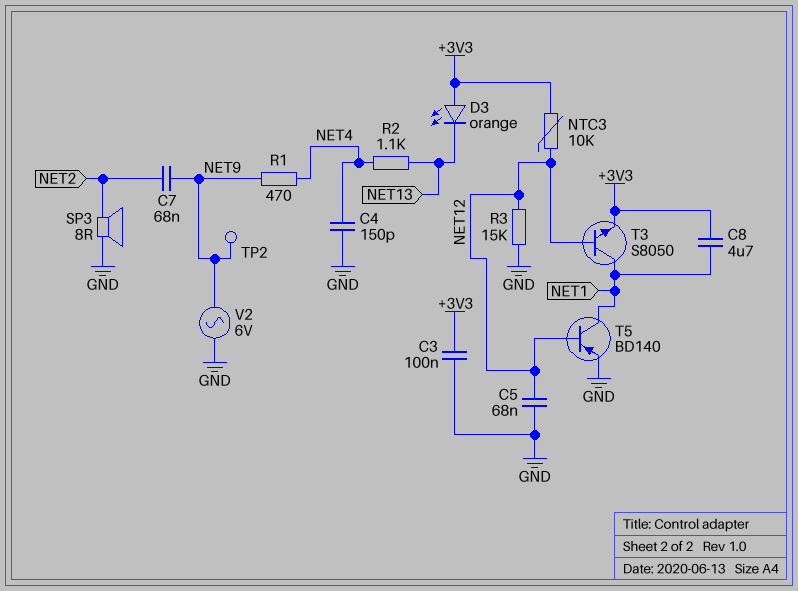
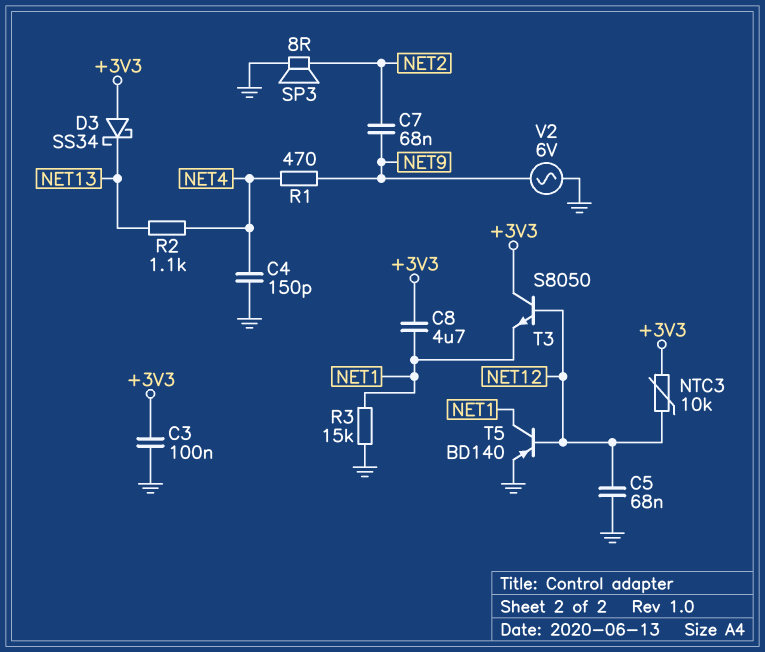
D3: LED orange (A +3V3, K NET13) -> schottky SS34 (A +3V3, K NET13)
R3: 15k (GND, NET12) -> 15k (GND, NET1)
T3: NPN S8050 (B NET12, C NET1, E +3V3) -> NPN S8050 (B NET12, C +3V3, E NET1)
TP2: test point (NET9) -> none

